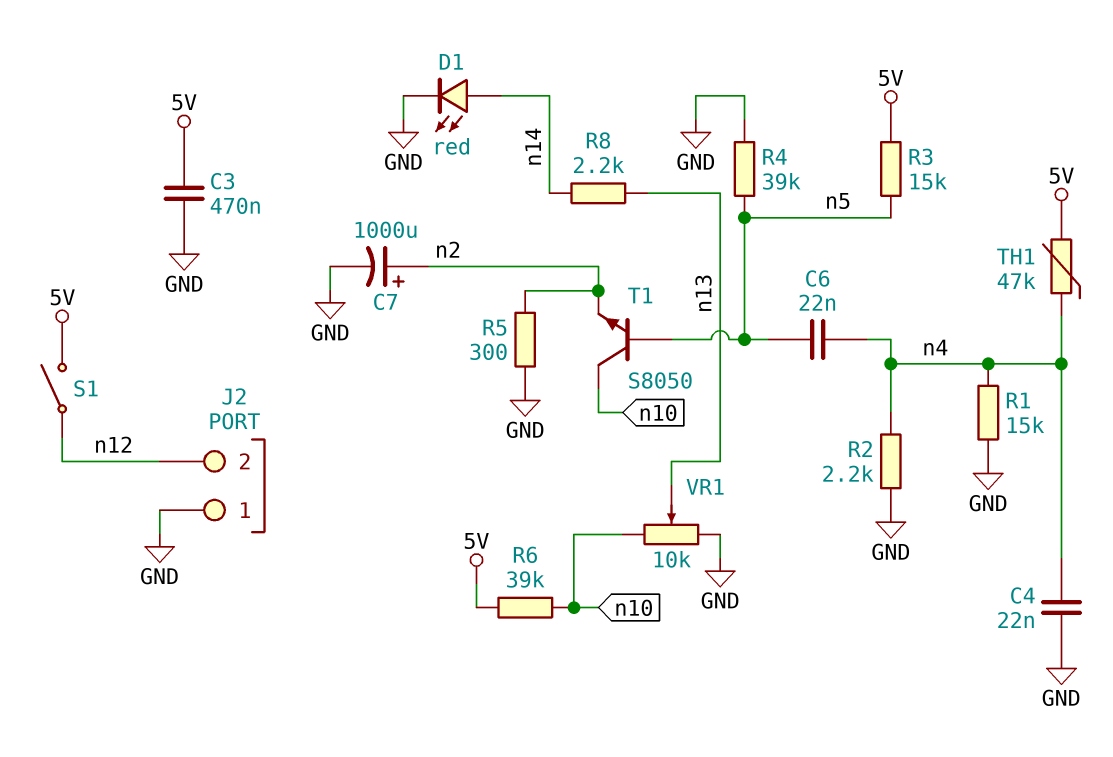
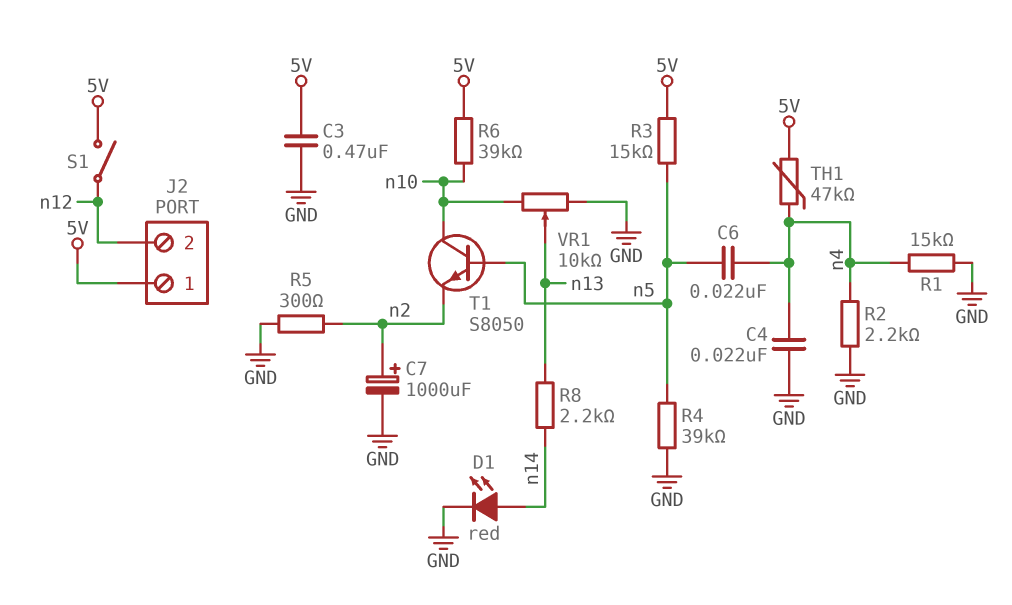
J2 pin 1: GND -> 5V

